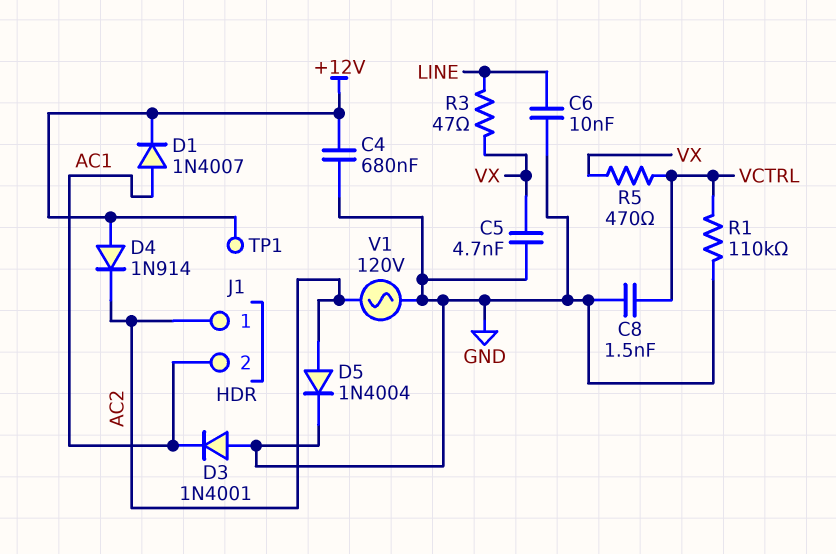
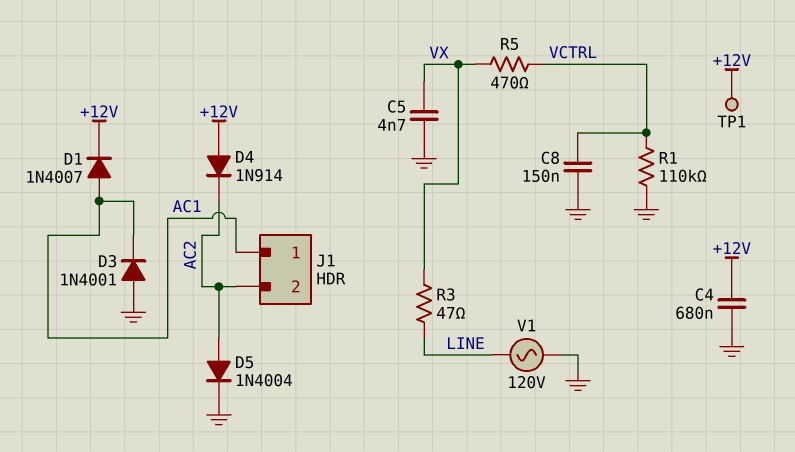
C6: 10nF (GND, LINE) -> none
C8: 1.5nF (GND, VCTRL) -> 150nF (GND, VCTRL)
J1 pin 1: AC2 -> AC1
J1 pin 2: AC1 -> AC2
V1: AC 120V (AC2, GND) -> AC 120V (GND, LINE)

